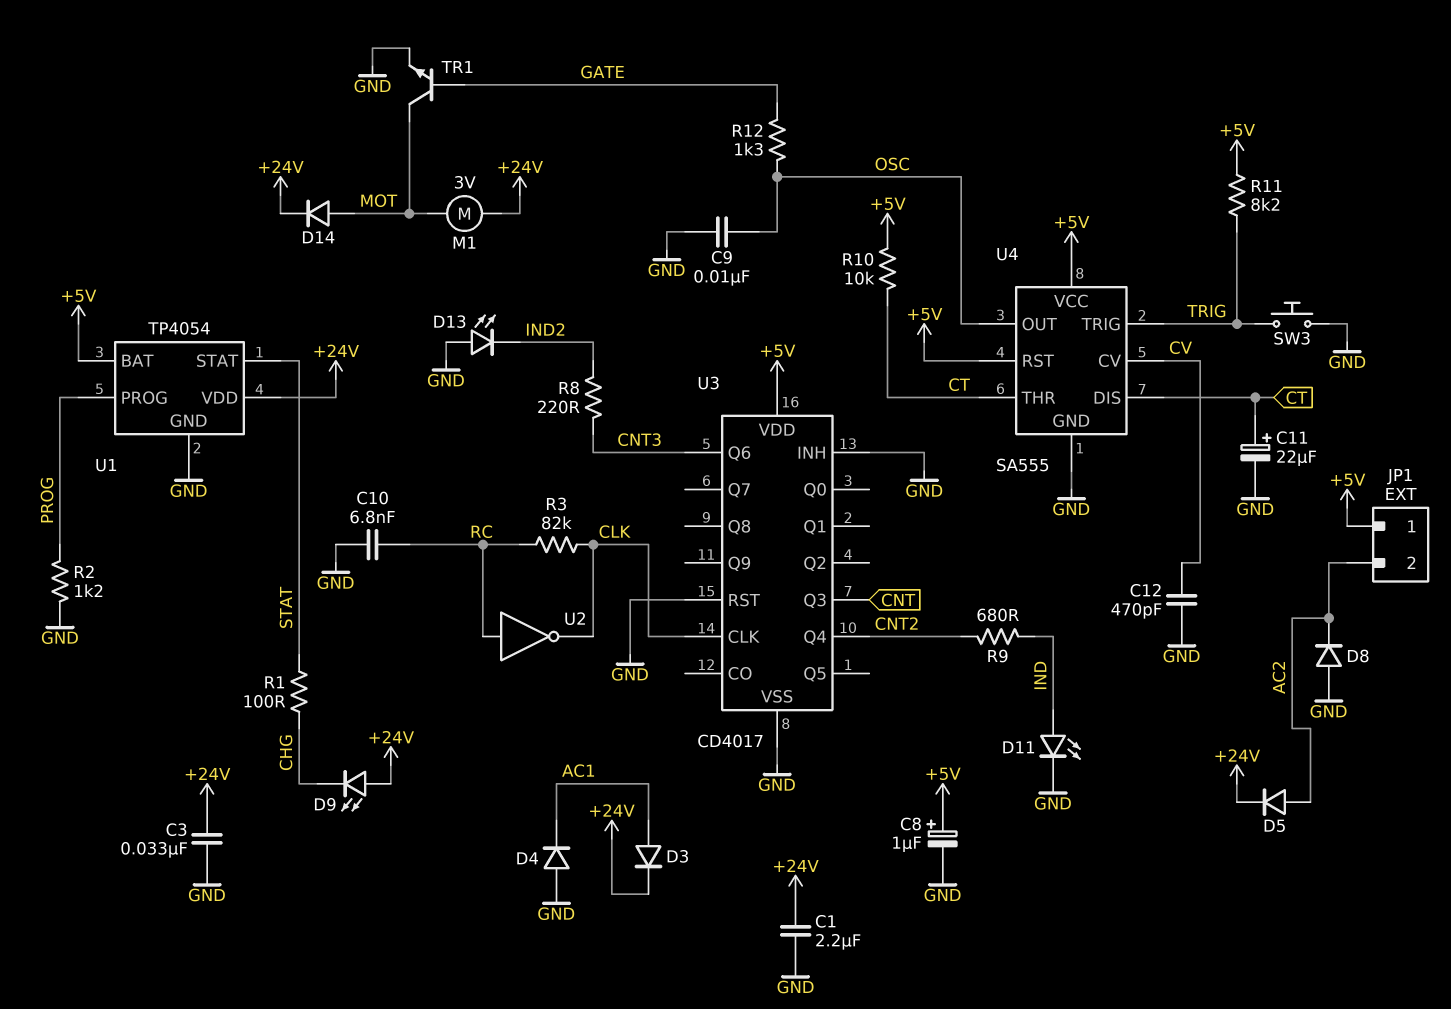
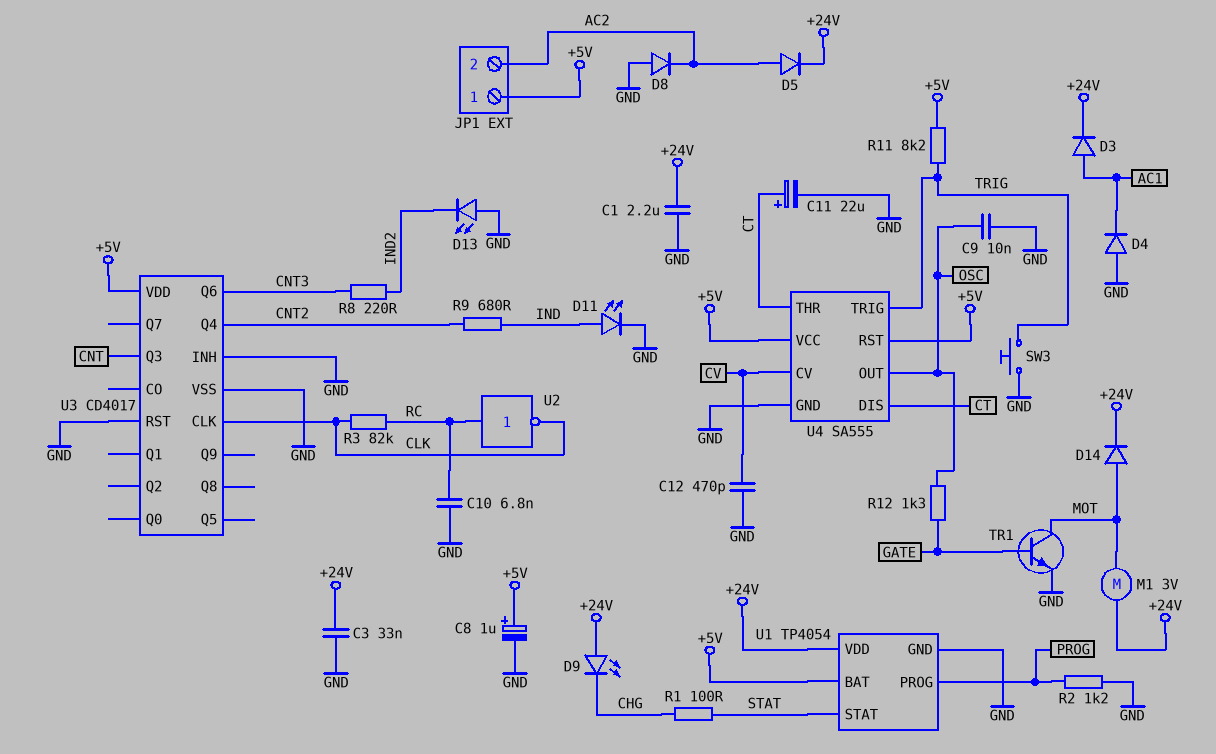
R10: 10k (+5V, CT) -> none

